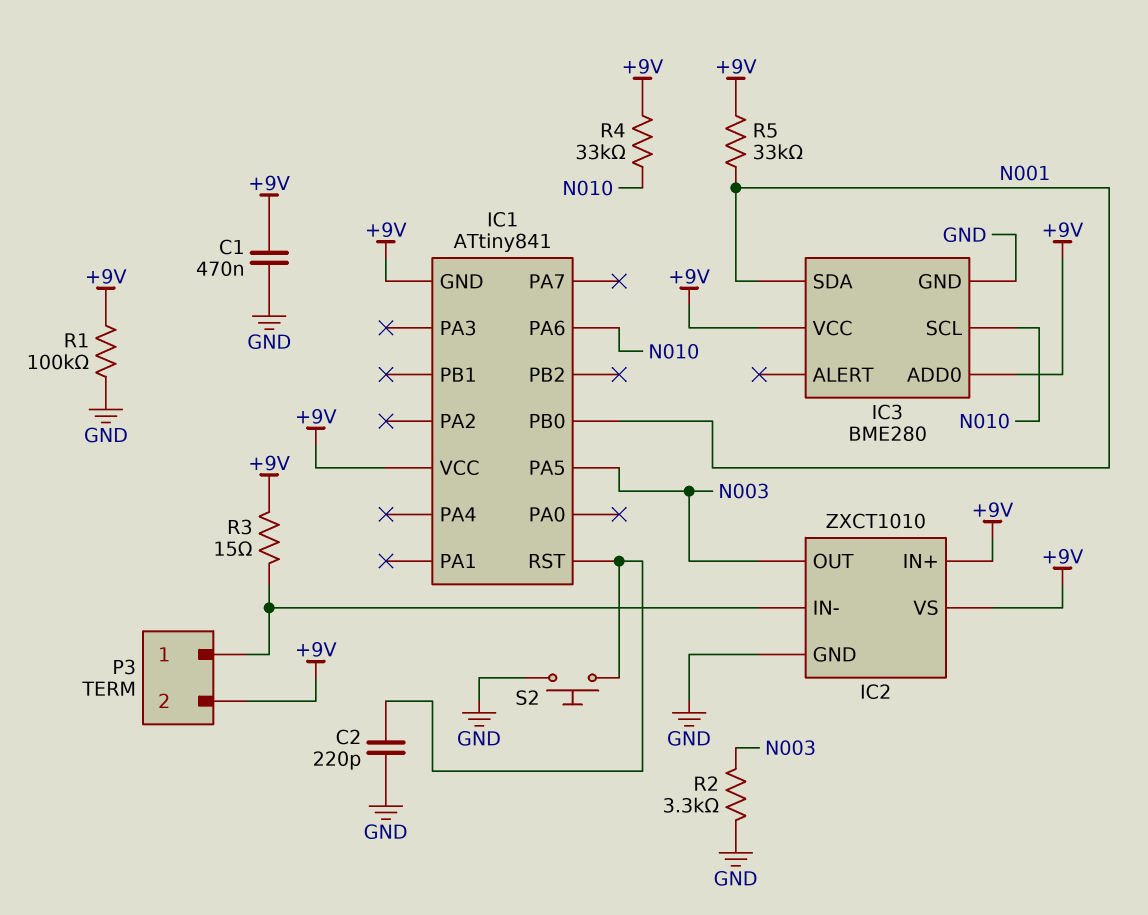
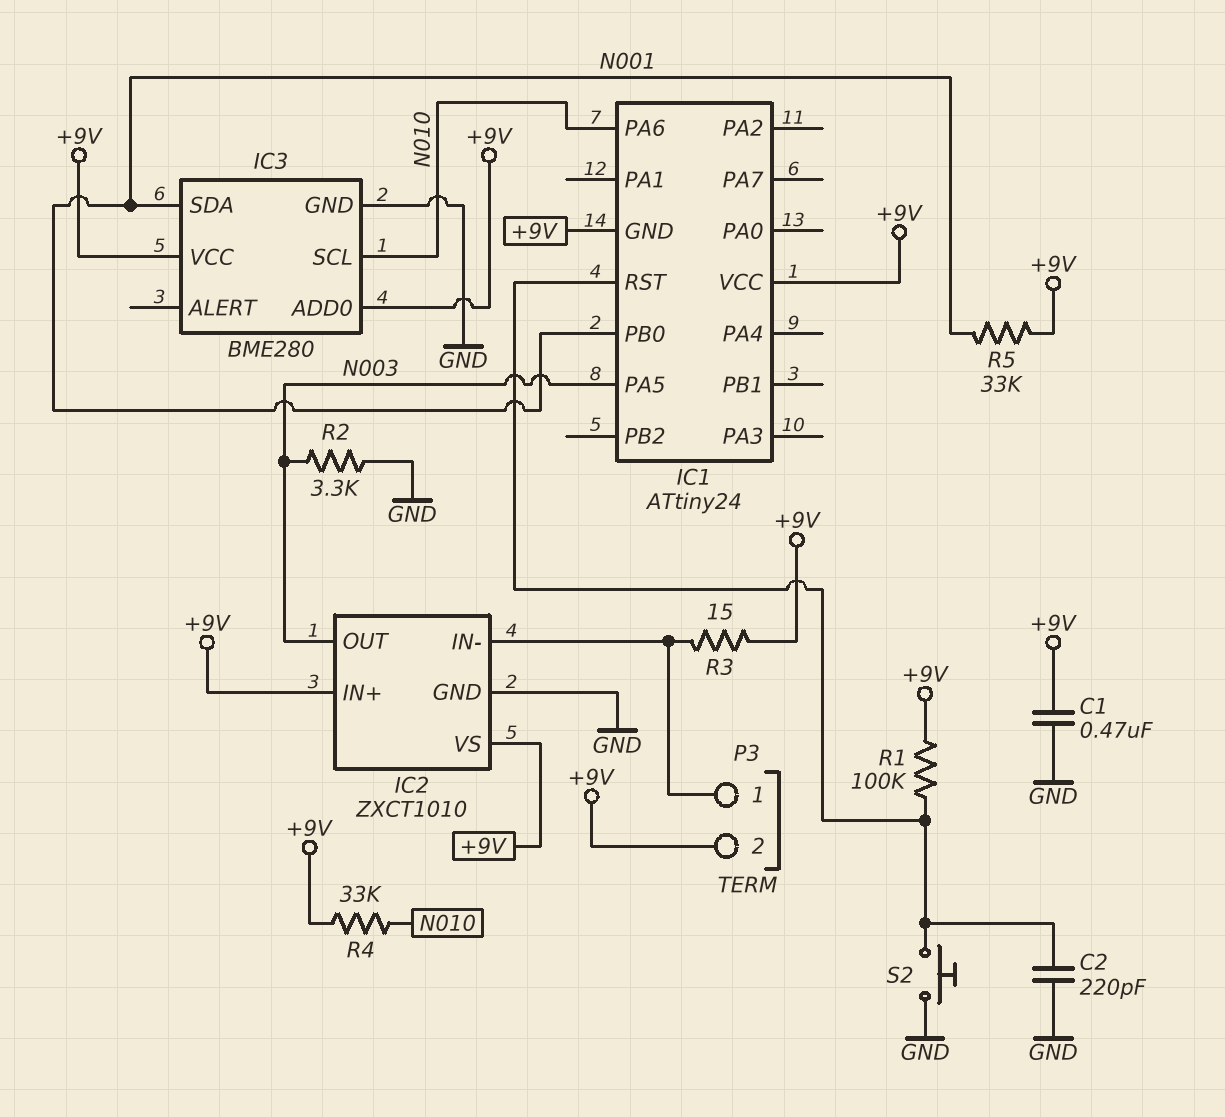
IC1: ATtiny841 -> ATtiny24
R1: 100k (+9V, GND) -> 100k (+9V, IC1/RST)

